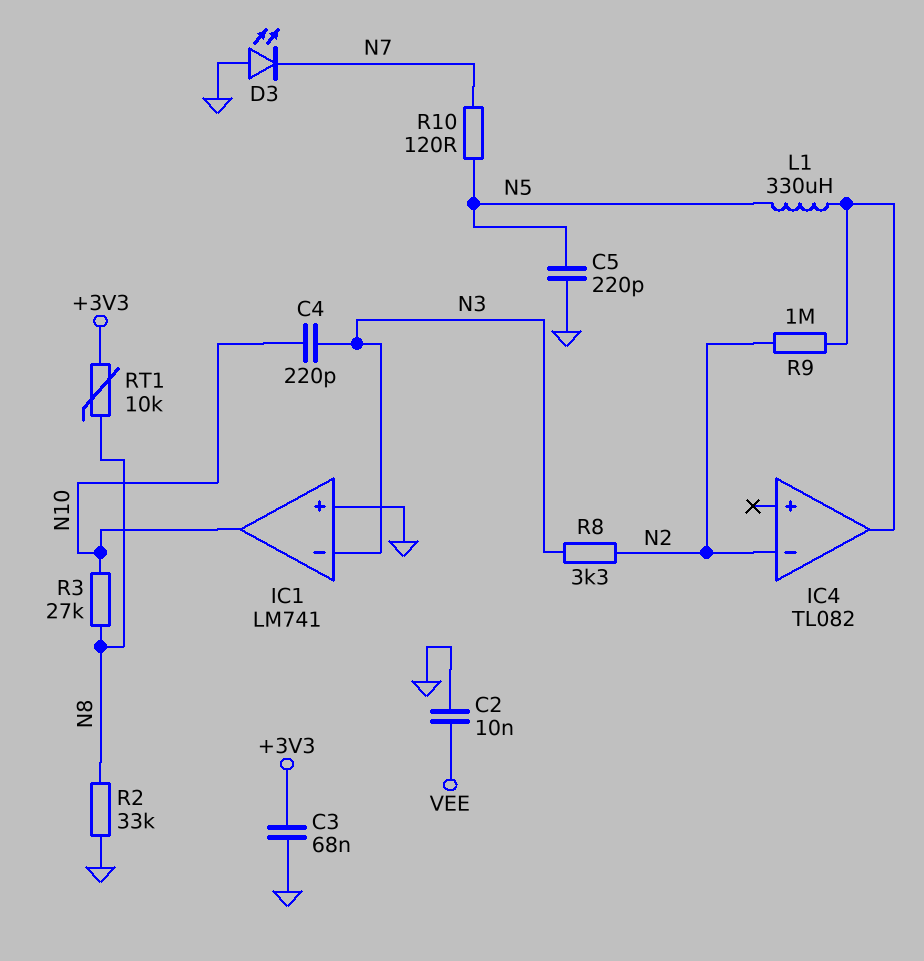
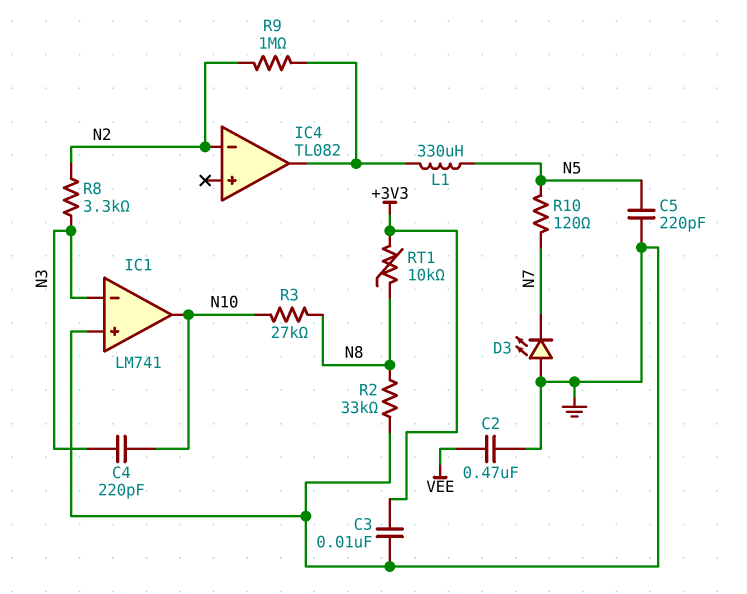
C2: 10nF (GND, VEE) -> 470nF (GND, VEE)
C3: 68nF (+3V3, GND) -> 10nF (+3V3, GND)

